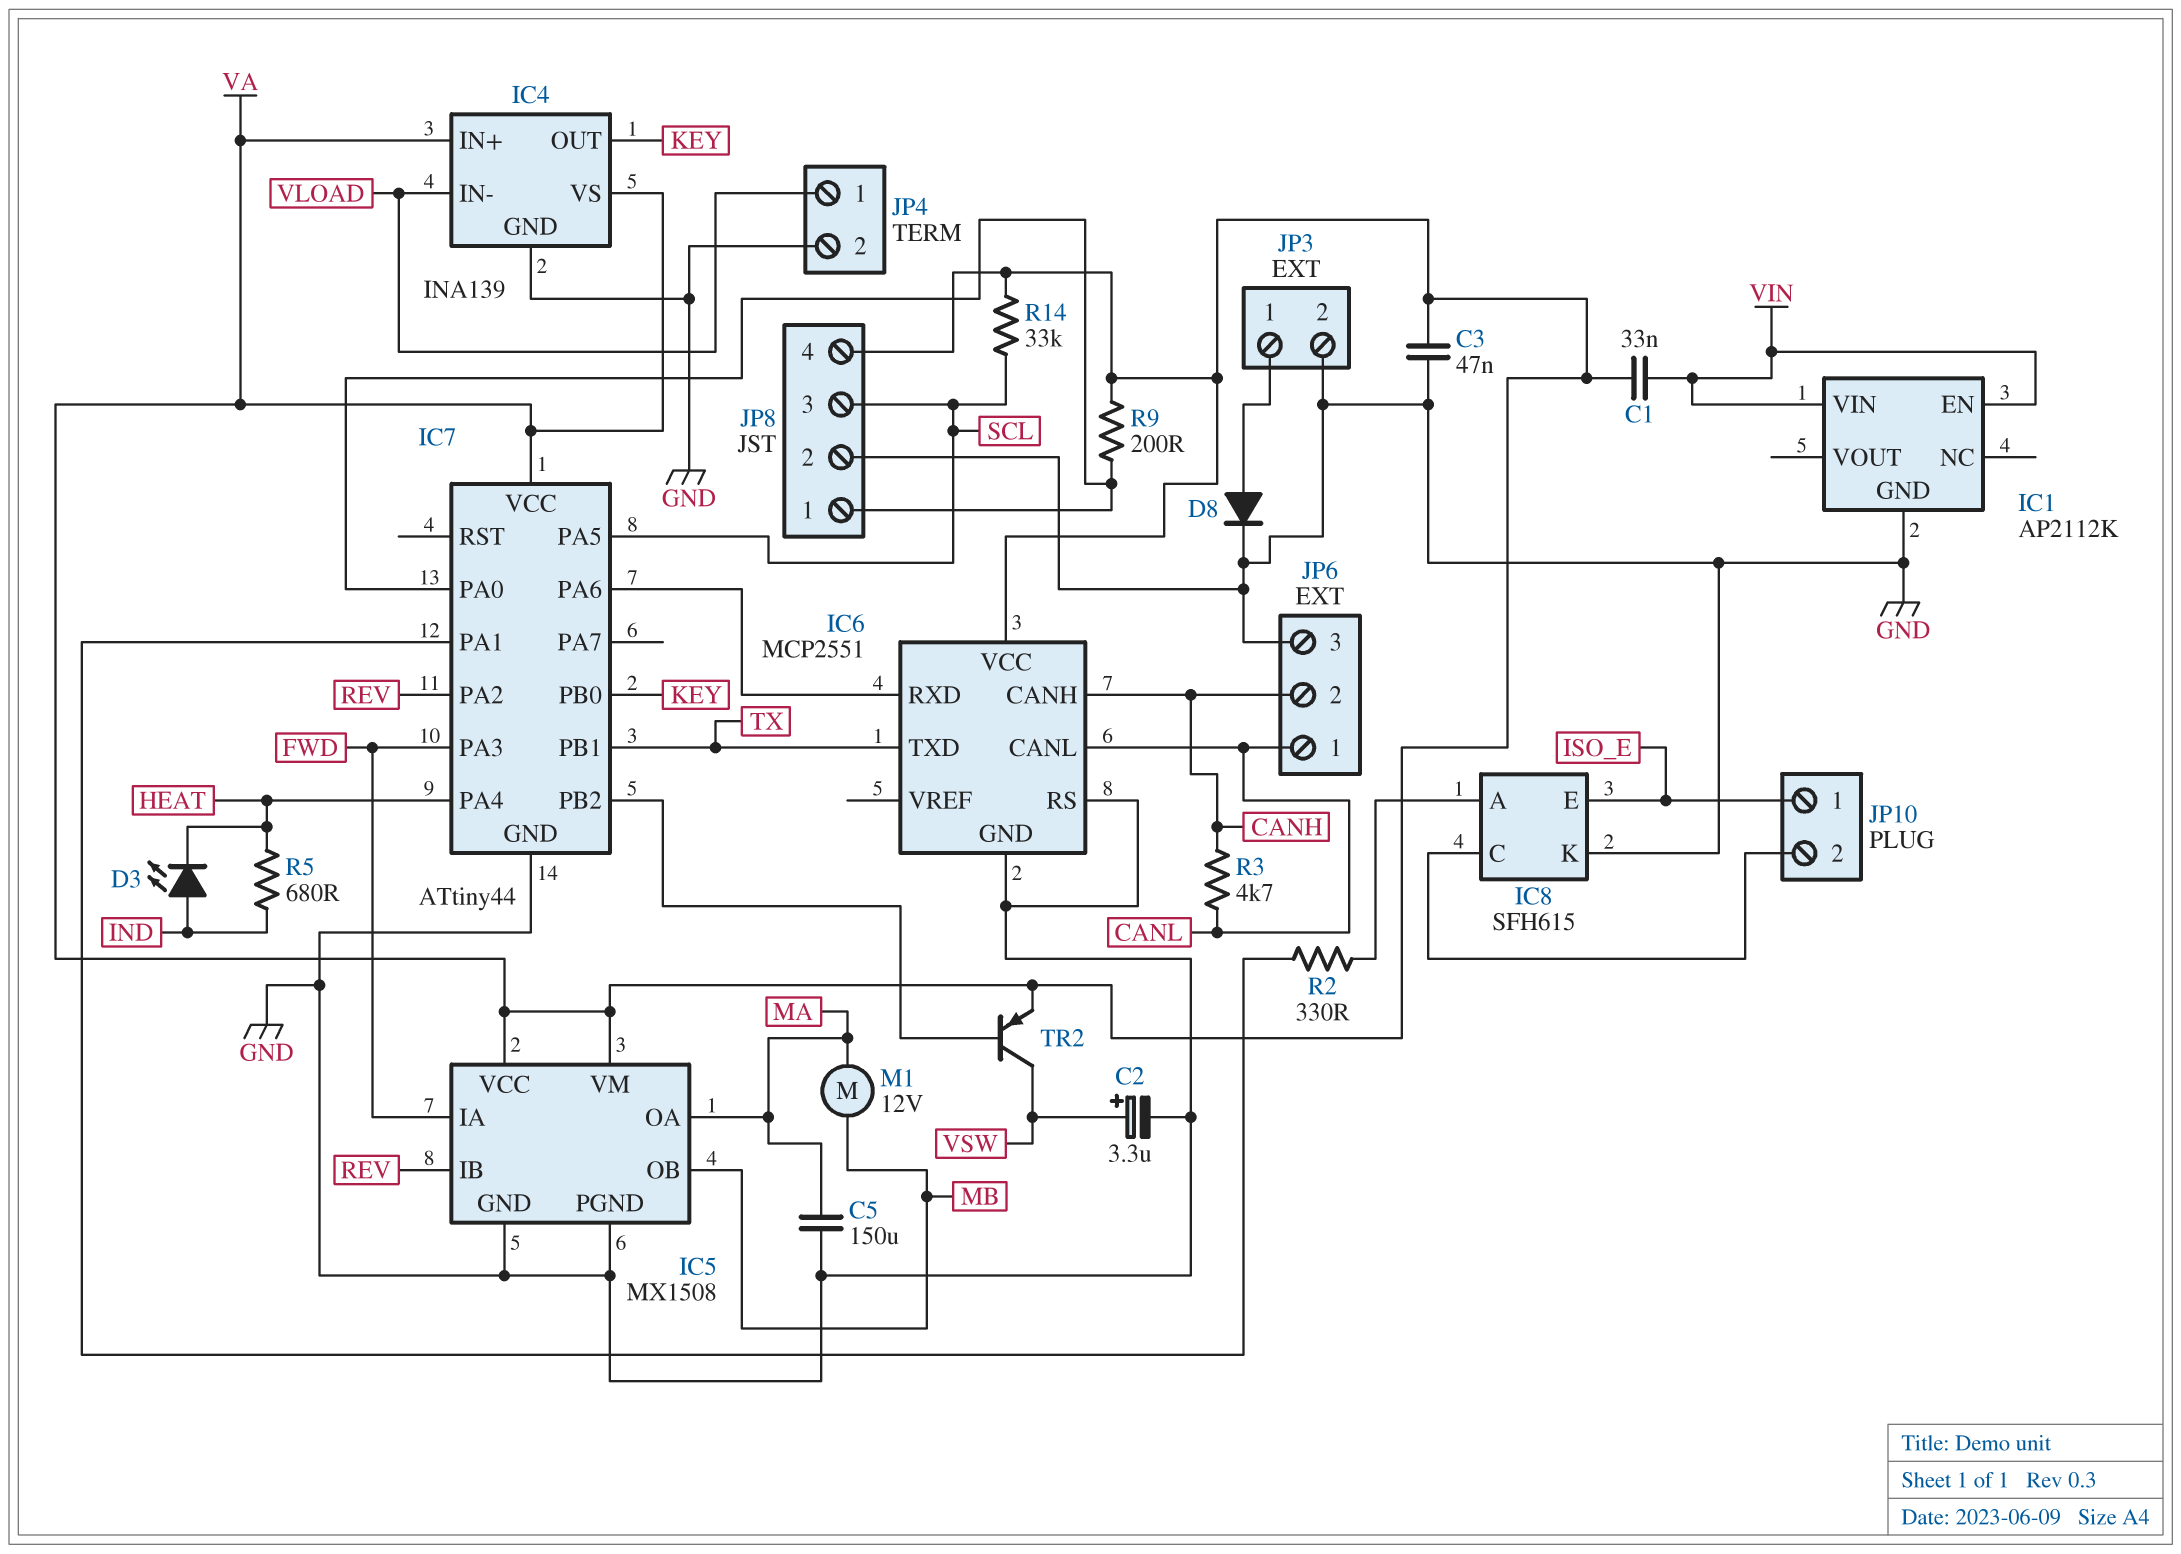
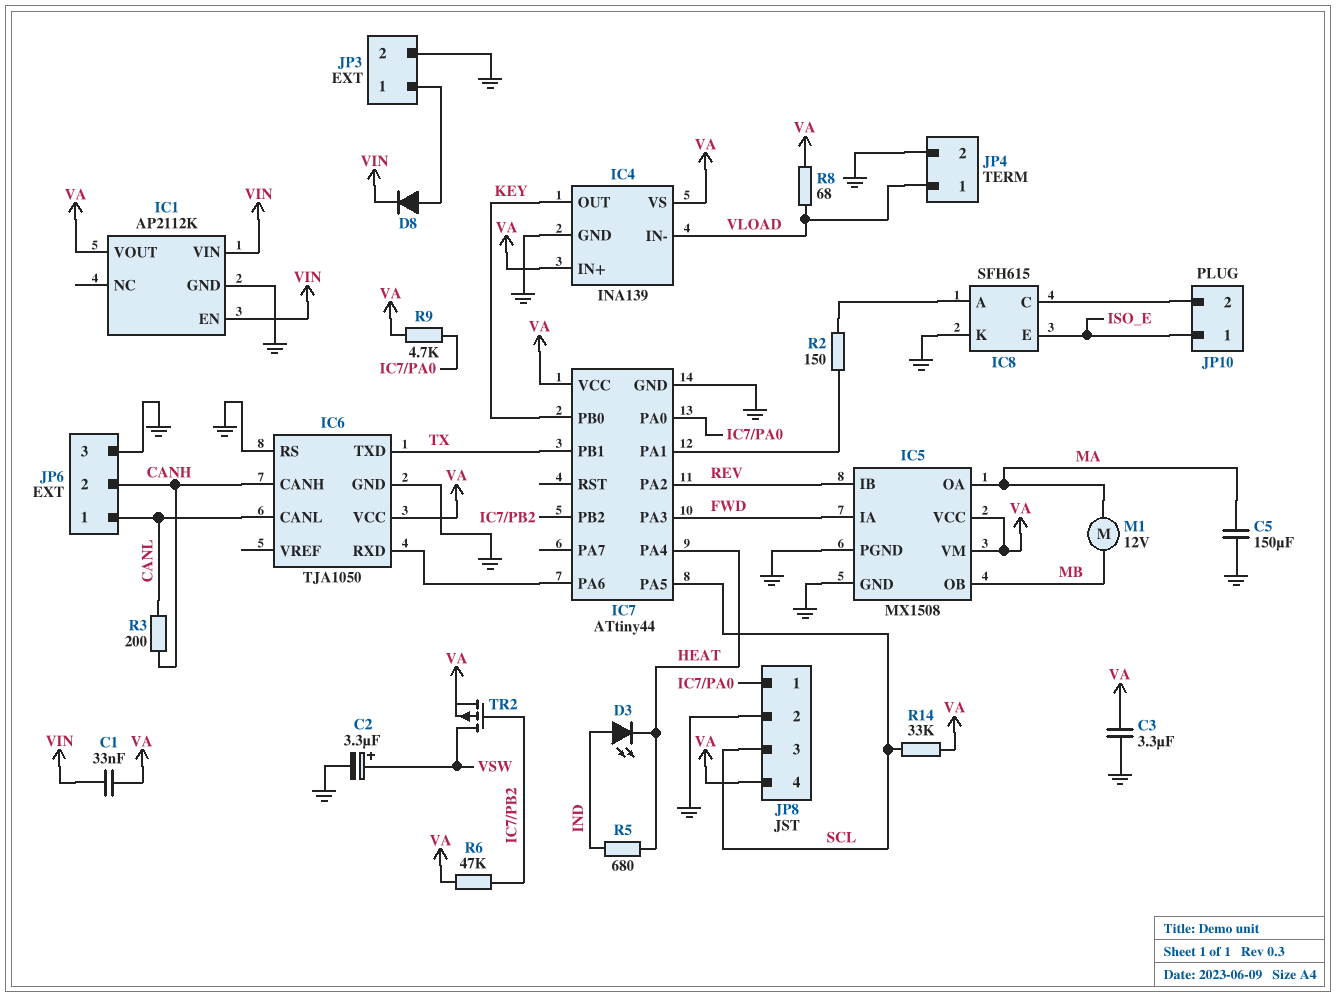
C3: 47nF (GND, VA) -> 3.3uF (GND, VA)
D8: diode (A JP3/1, K GND) -> diode (A JP3/1, K VIN)
IC1 pin VOUT: none -> VA
IC6: MCP2551 -> TJA1050
R2: 330 (IC7/PA1, IC8/A) -> 150 (IC7/PA1, IC8/A)
R3: 4.7k (CANH, CANL) -> 200 (CANH, CANL)
R6: none -> 47k (IC7/PB2, VA)
R8: none -> 68 (VA, VLOAD)
R9: 200 (IC7/PA0, VA) -> 4.7k (IC7/PA0, VA)
TR2: PNP (B IC7/PB2, C VSW, E VA) -> PMOS (G IC7/PB2, D VSW, S VA)

